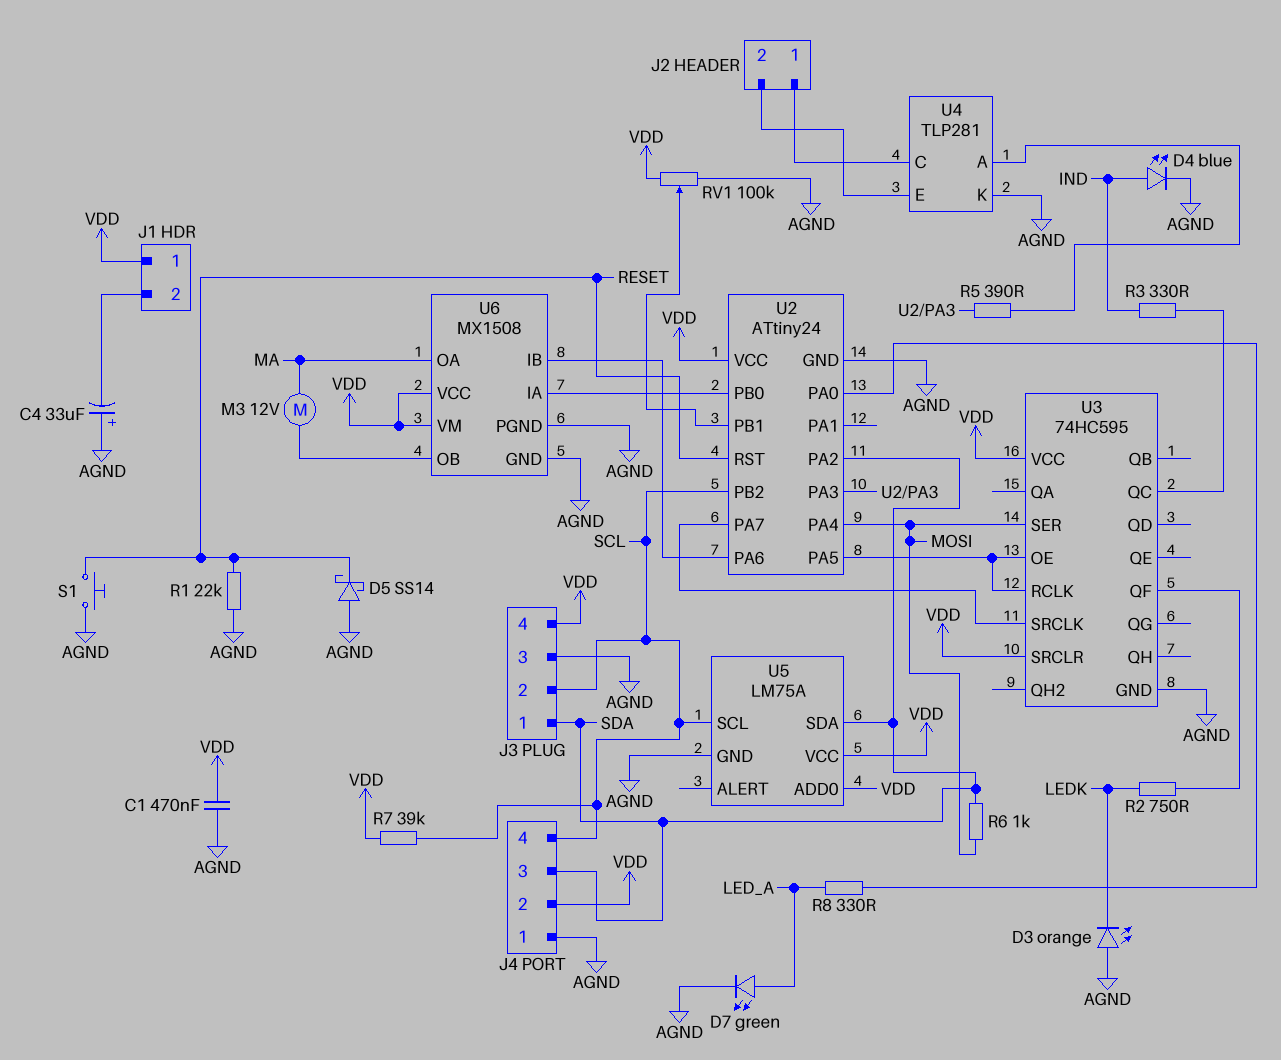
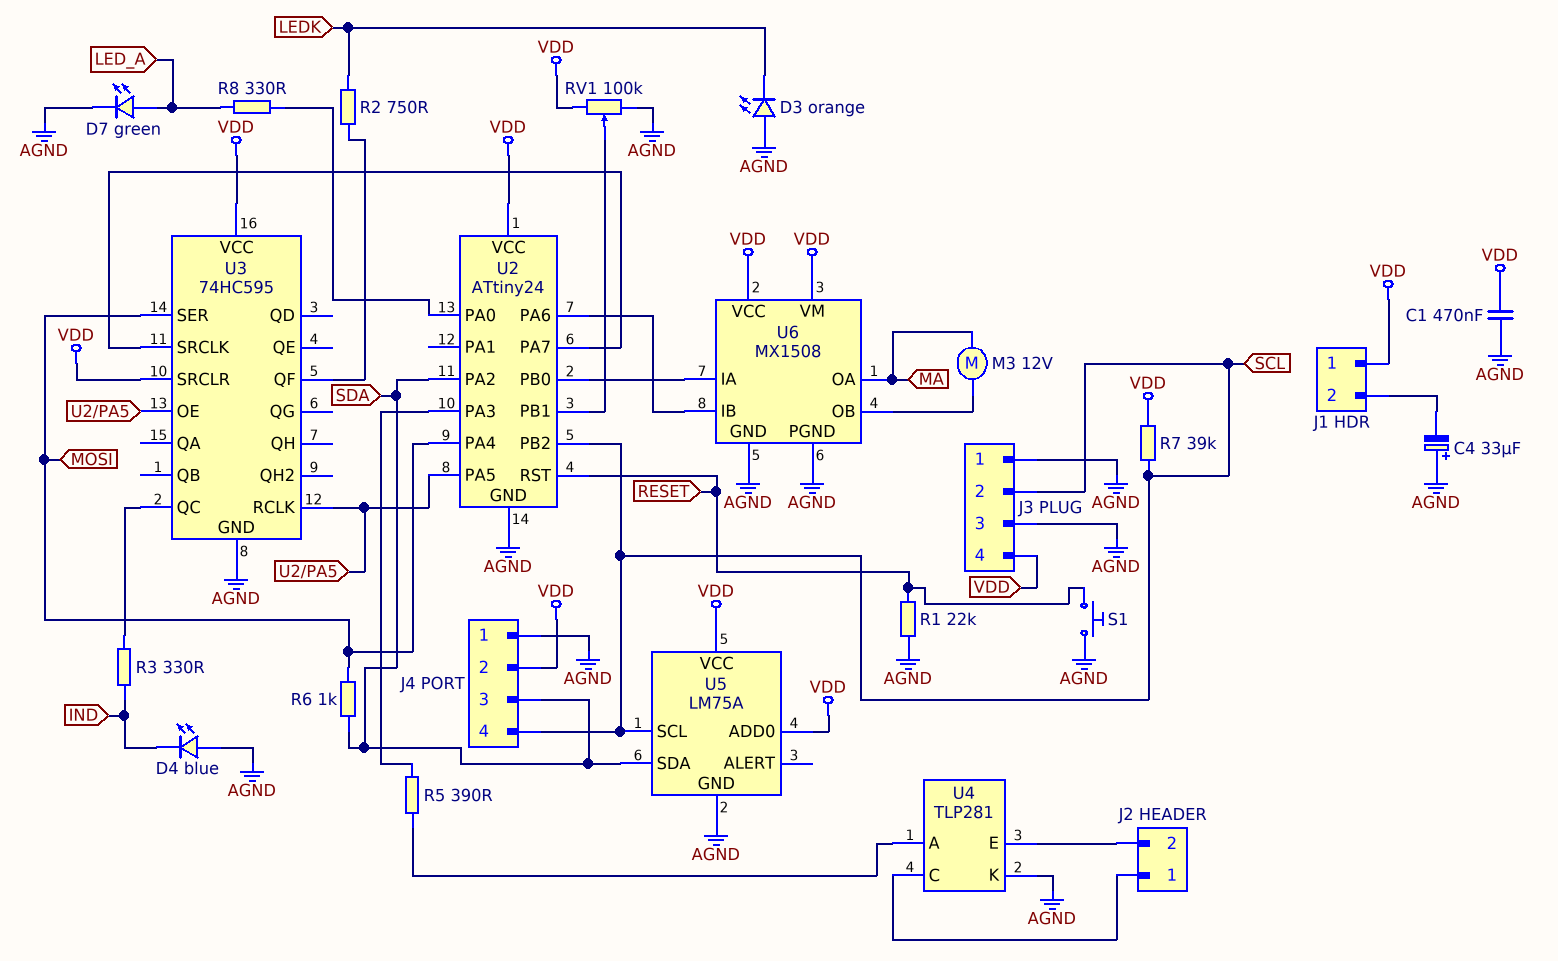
D4: LED blue (A IND, K AGND) -> LED blue (A AGND, K IND)
D5: schottky SS14 (A AGND, K RESET) -> none
J3 pin 1: SDA -> AGND

